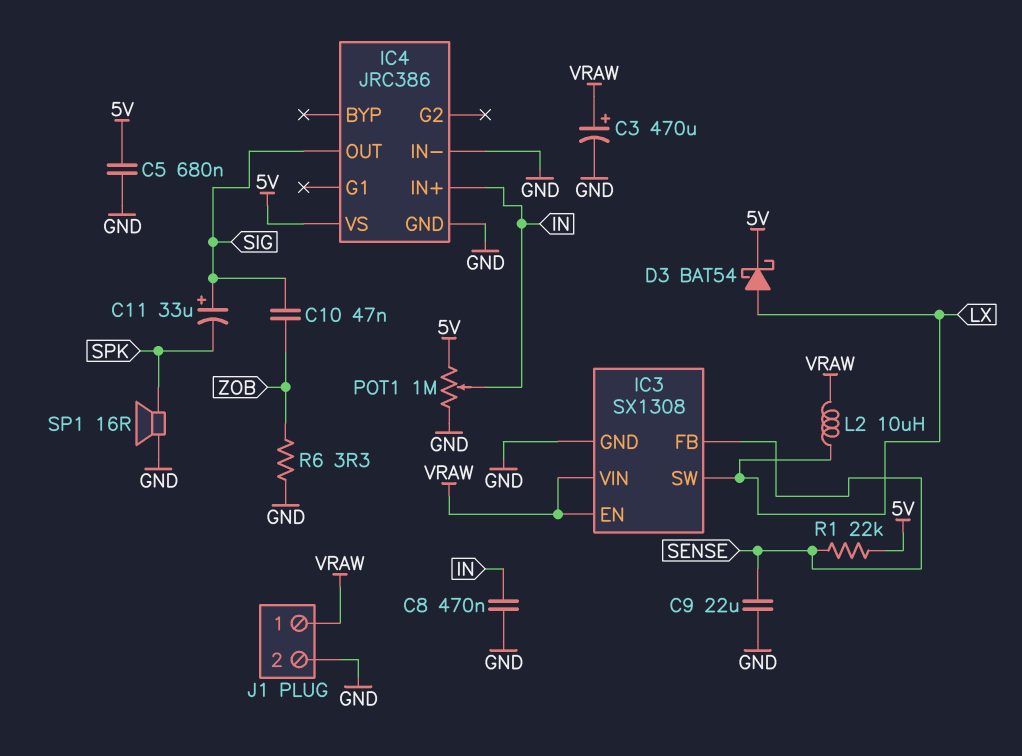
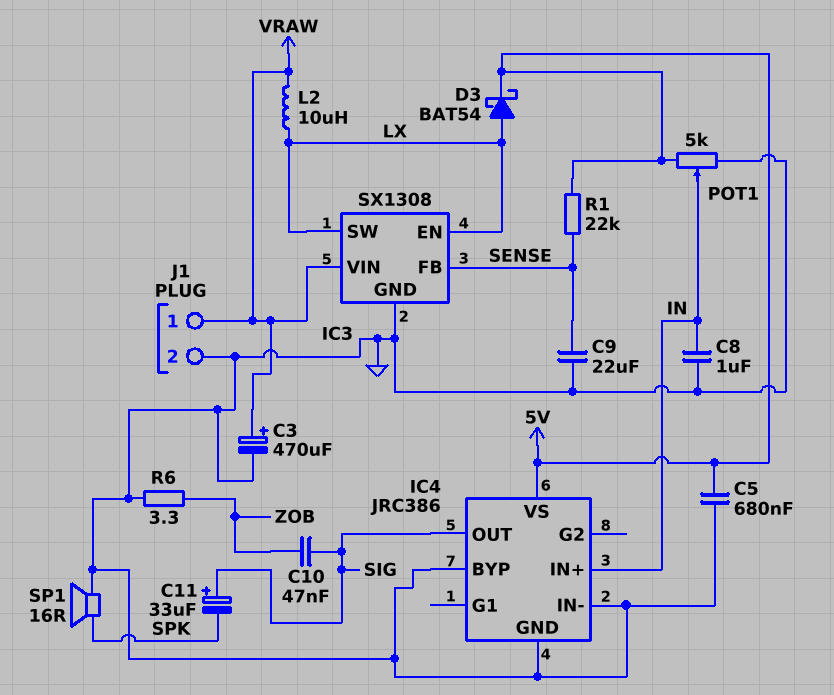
C8: 470nF (GND, IN) -> 1uF (GND, IN)
IC3 pin EN: VRAW -> LX
IC4 pin BYP: none -> GND
POT1: 1M (5V, GND, wiper IN) -> 5k (5V, GND, wiper IN)

